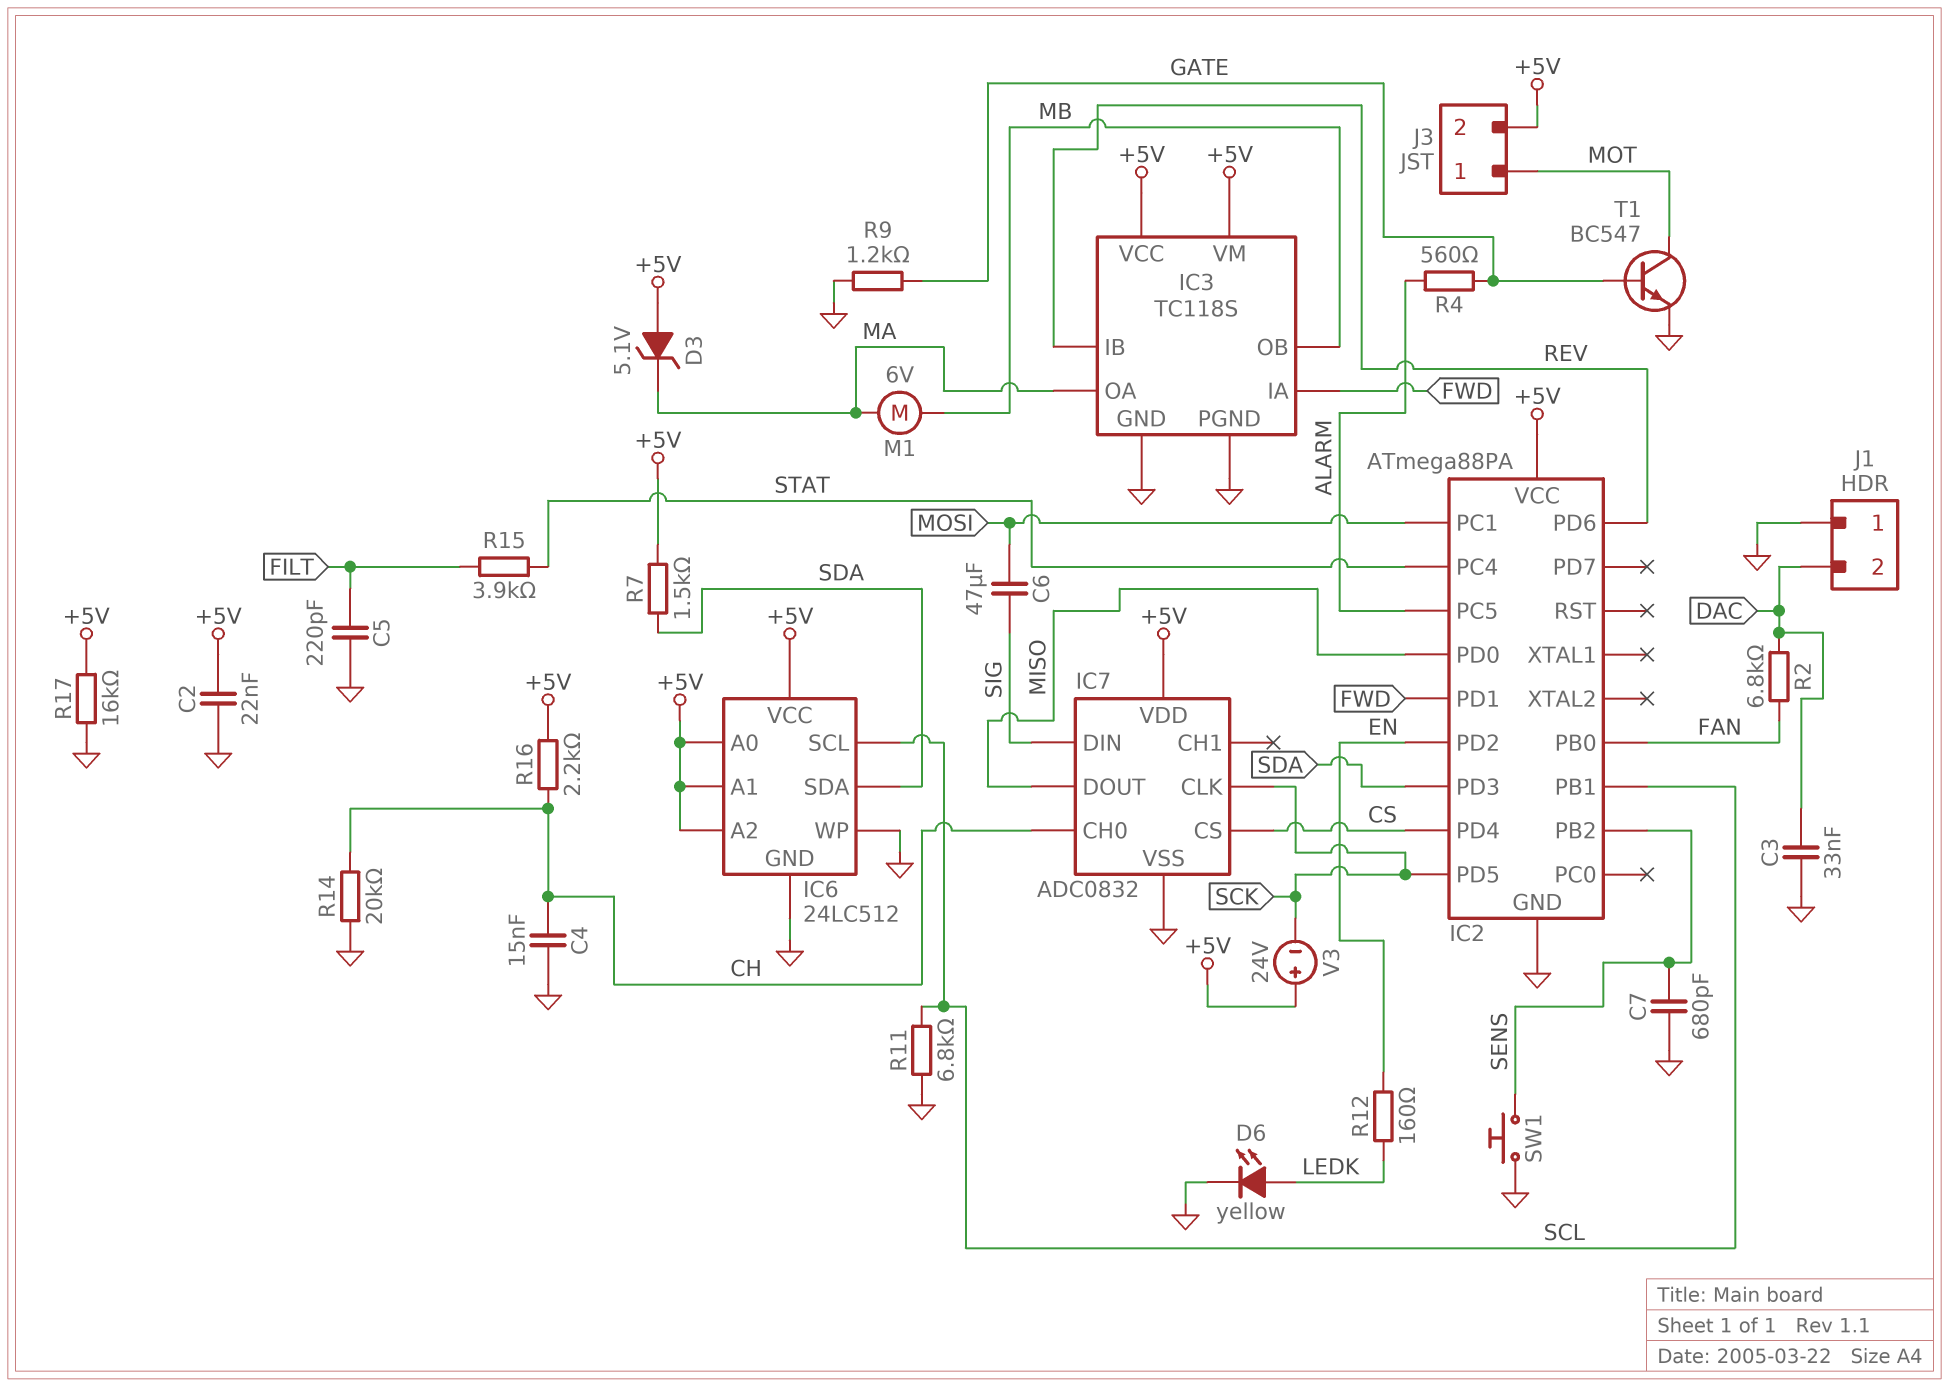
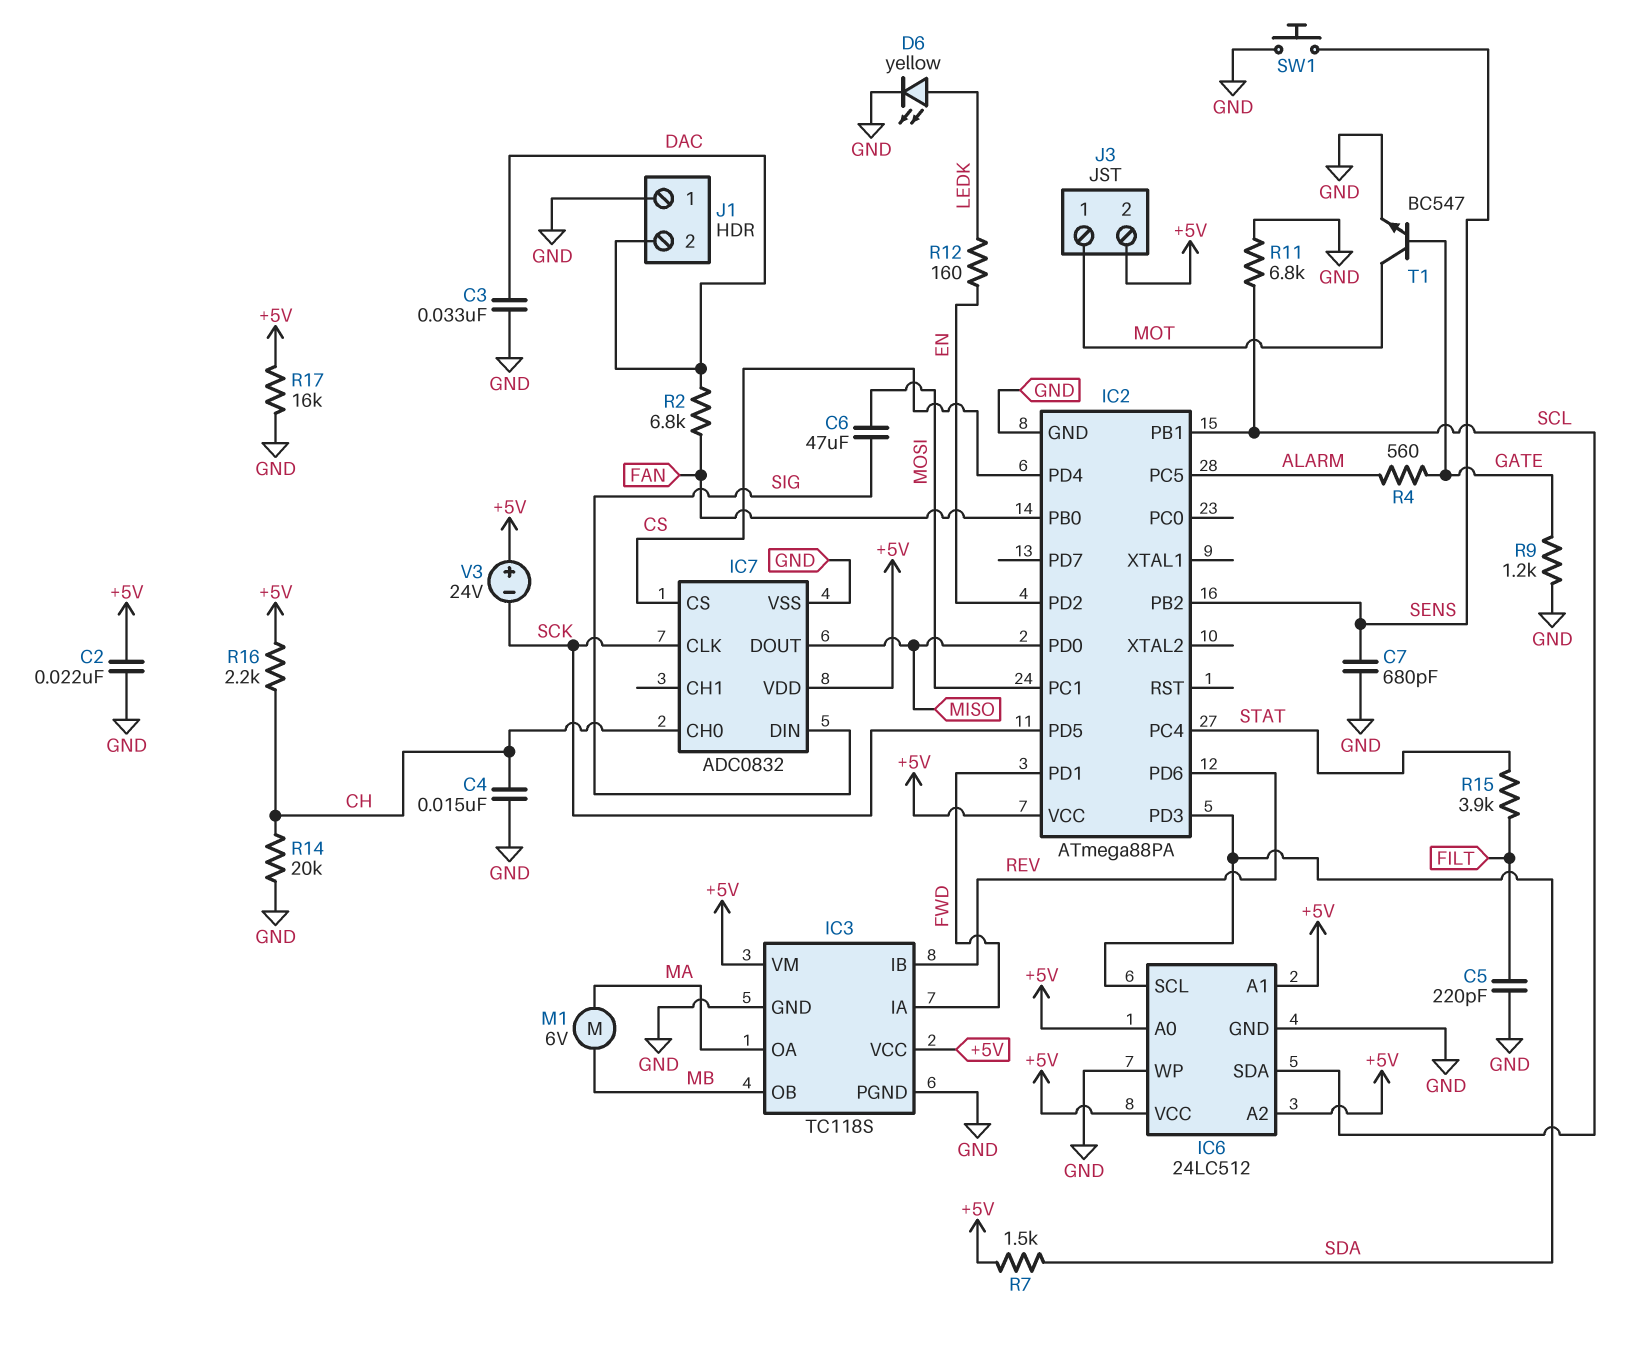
D3: zener 5.1V (A +5V, K MA) -> none
IC6 pin SCL: SCL -> SDA
IC6 pin SDA: SDA -> SCL

